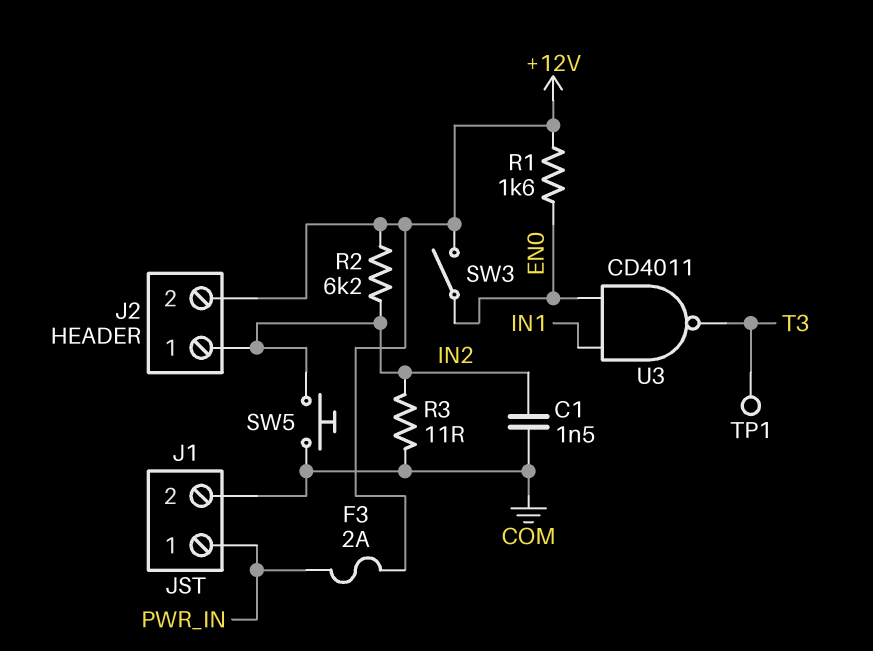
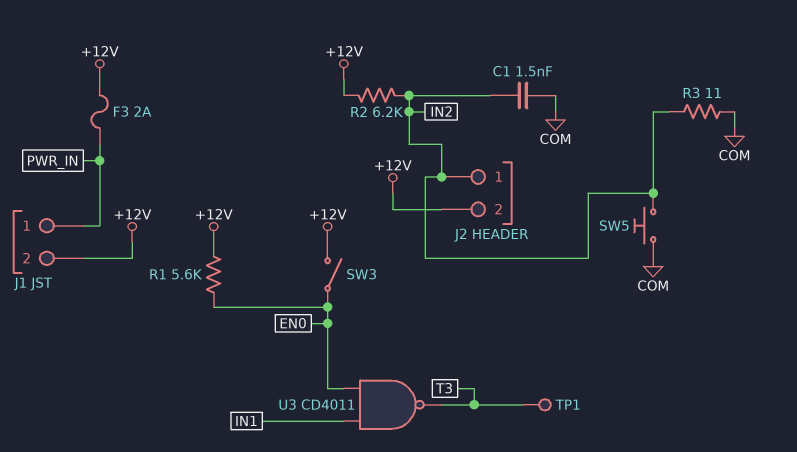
J1 pin 2: COM -> +12V
R1: 1.6k (+12V, EN0) -> 5.6k (+12V, EN0)

